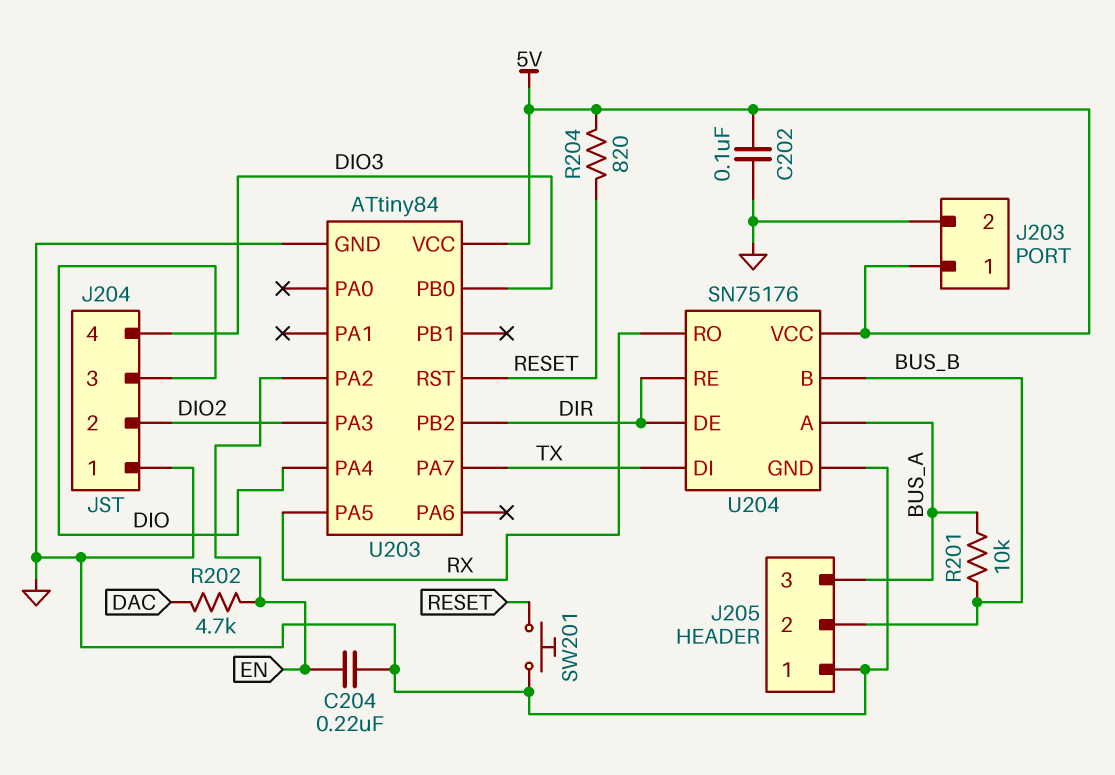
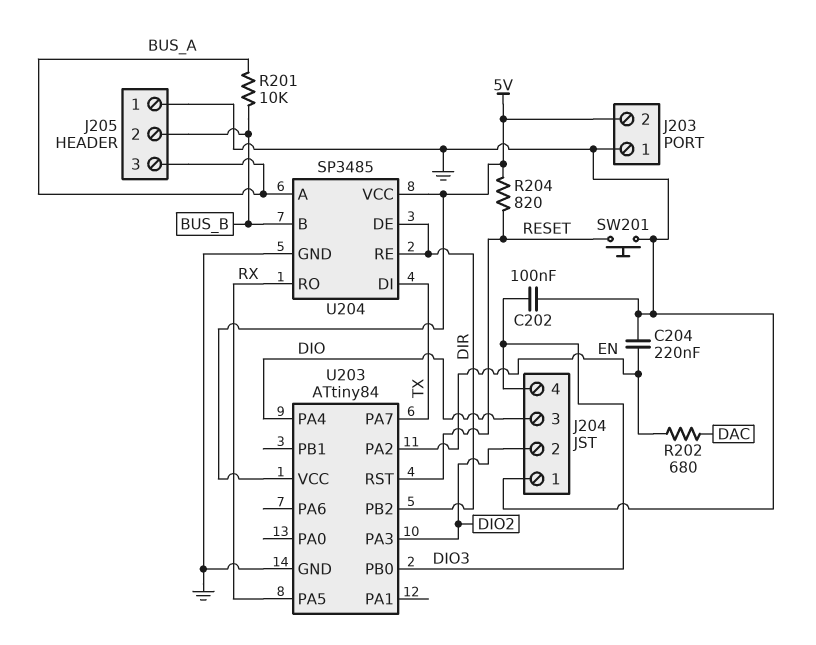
C202: 100nF (5V, GND) -> 100nF (DIO3, GND)
J203 pin 1: 5V -> GND
J203 pin 2: GND -> 5V
R202: 4.7k (DAC, EN) -> 680 (DAC, EN)
U204: SN75176 -> SP3485

